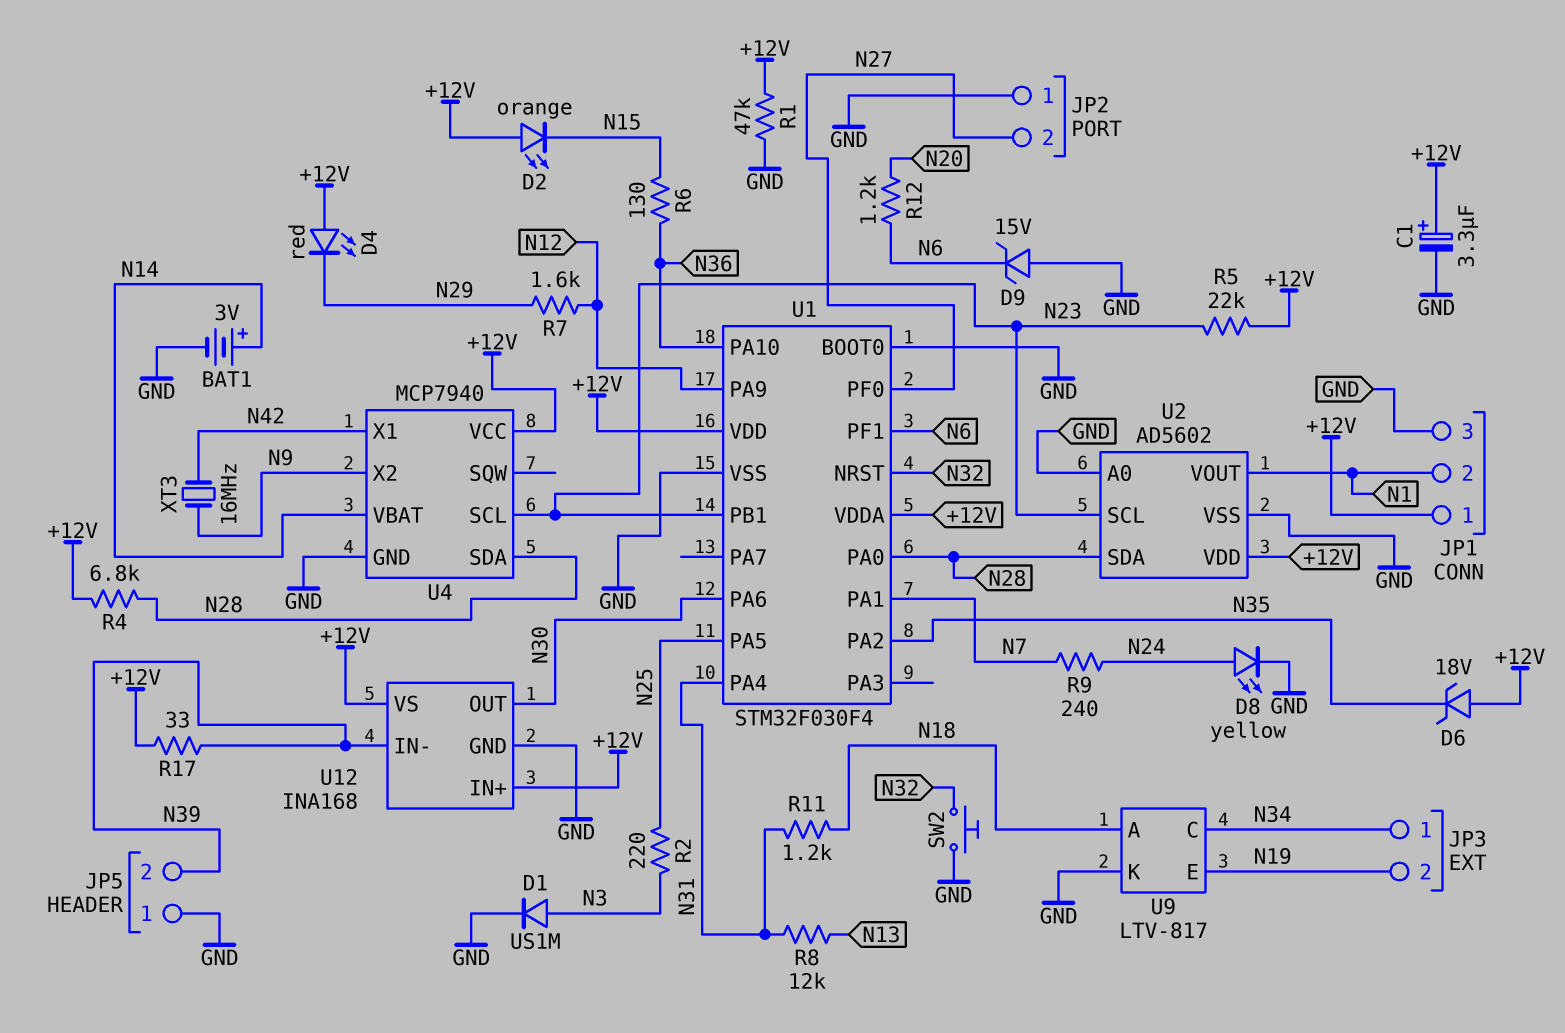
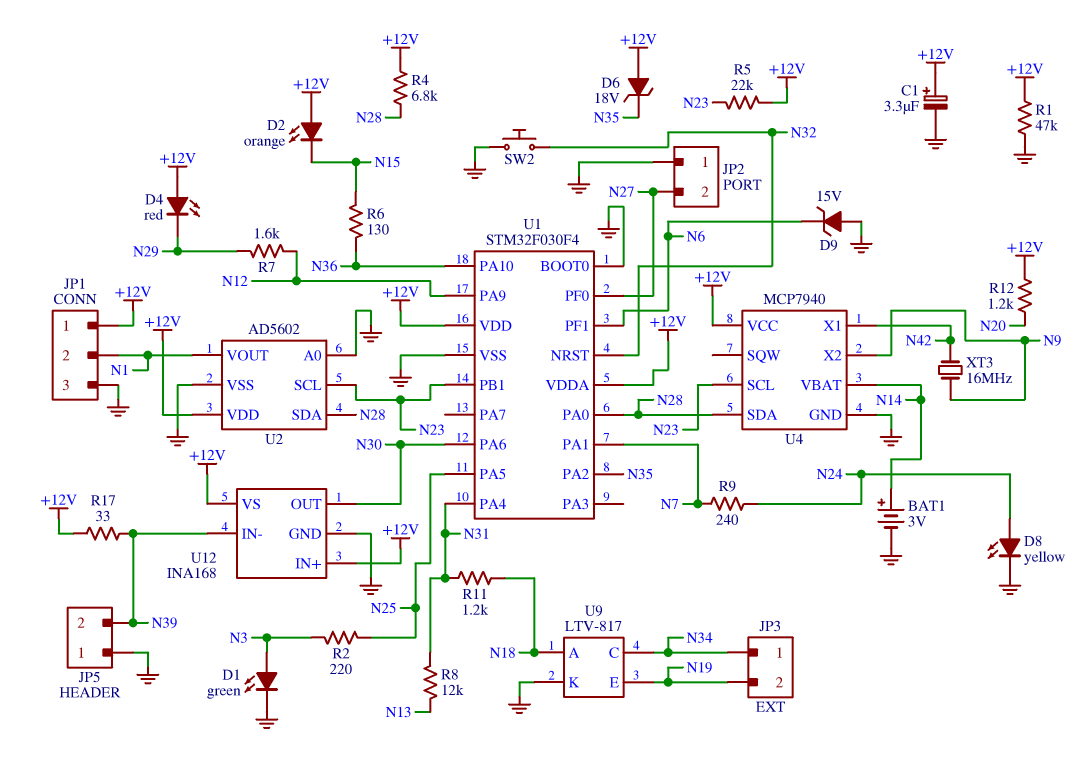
D1: diode US1M (A N3, K GND) -> LED green (A N3, K GND)
R12: 1.2k (N6, N20) -> 1.2k (+12V, N20)

